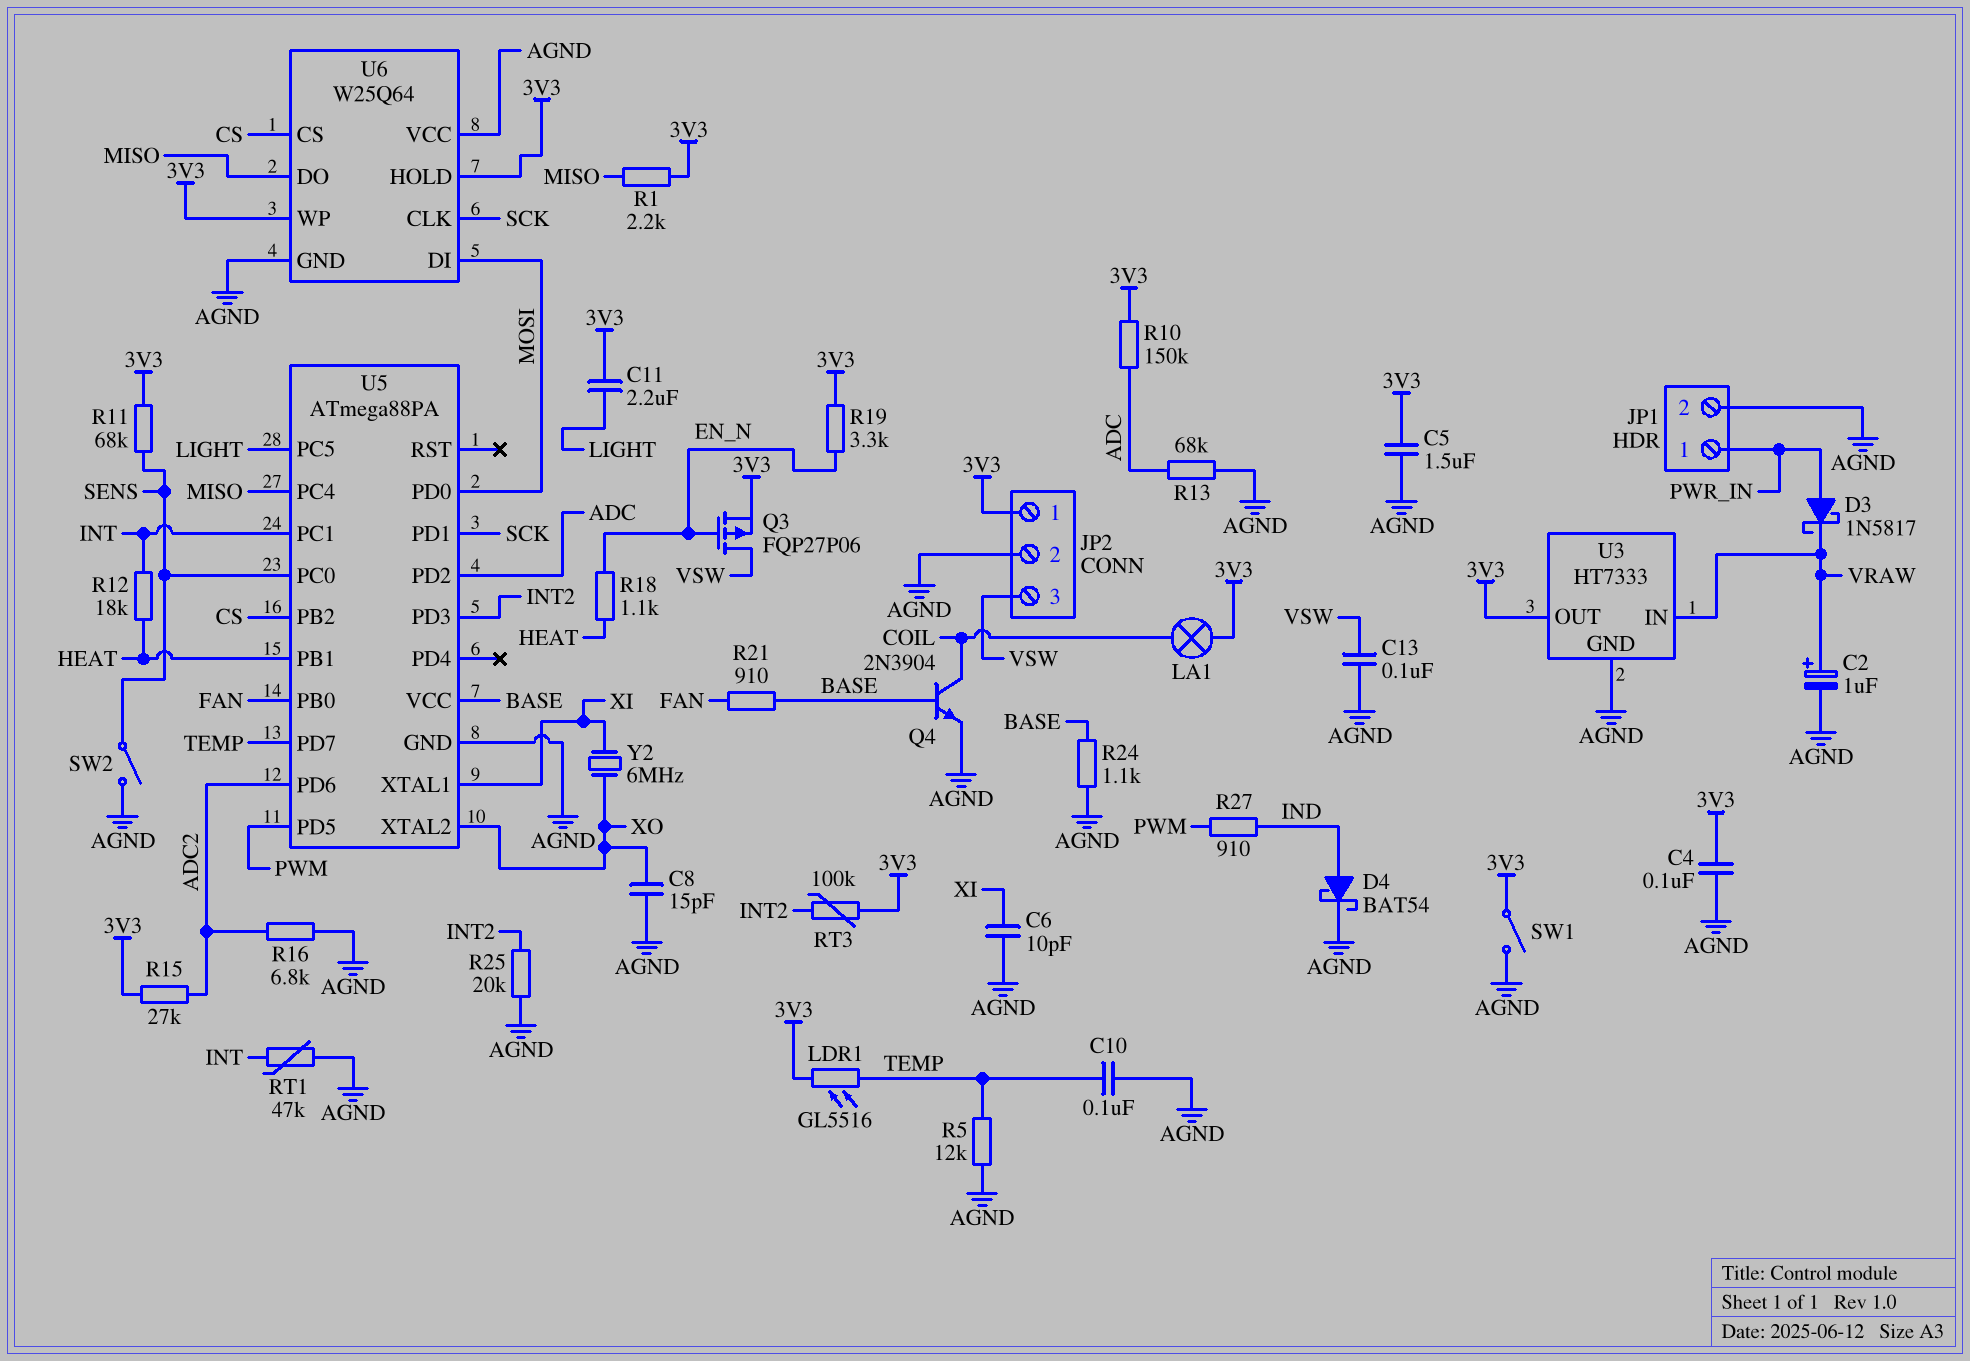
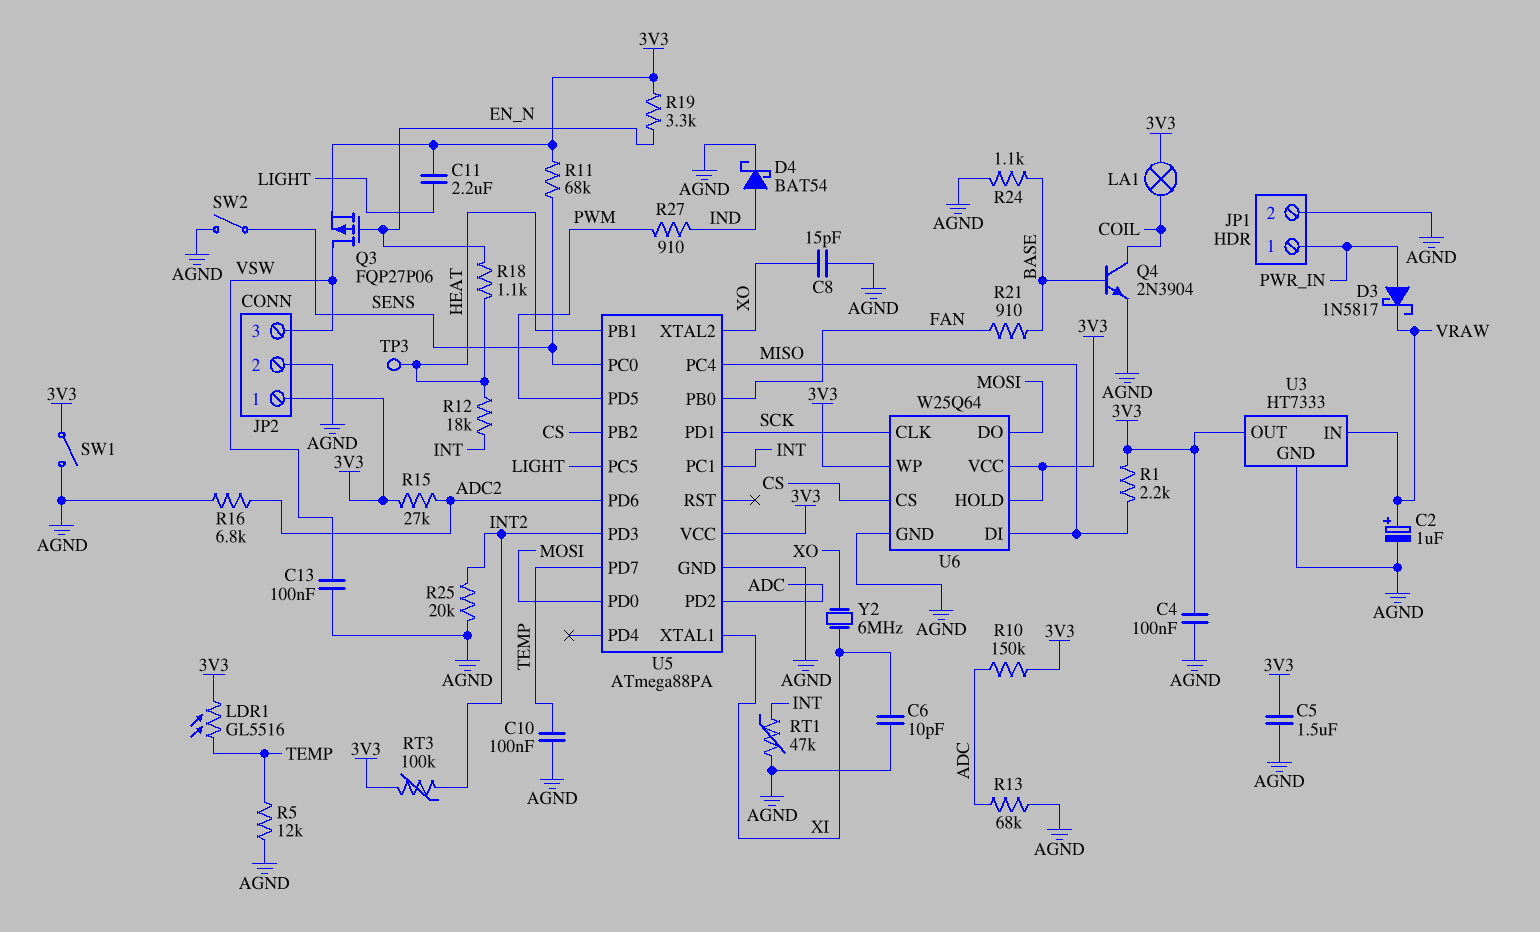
TP3: none -> test point (HEAT)
U5 pin VCC: BASE -> 3V3
U6 pin DI: MOSI -> MISO
U6 pin DO: MISO -> MOSI
U6 pin VCC: AGND -> 3V3

